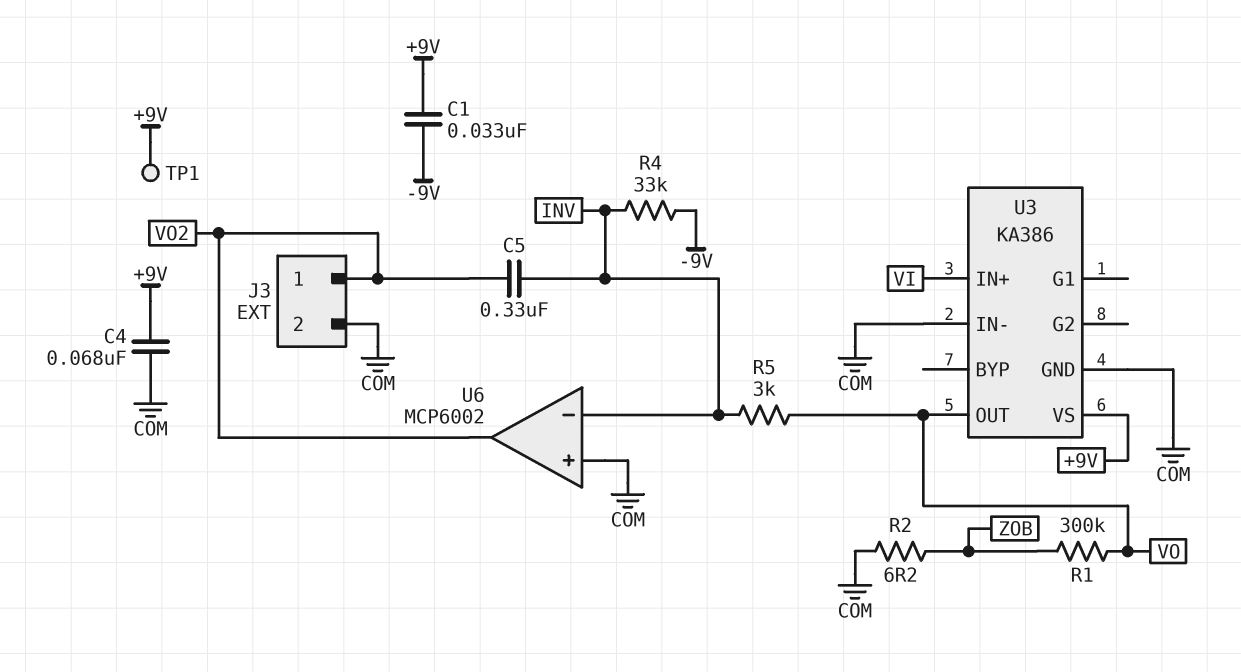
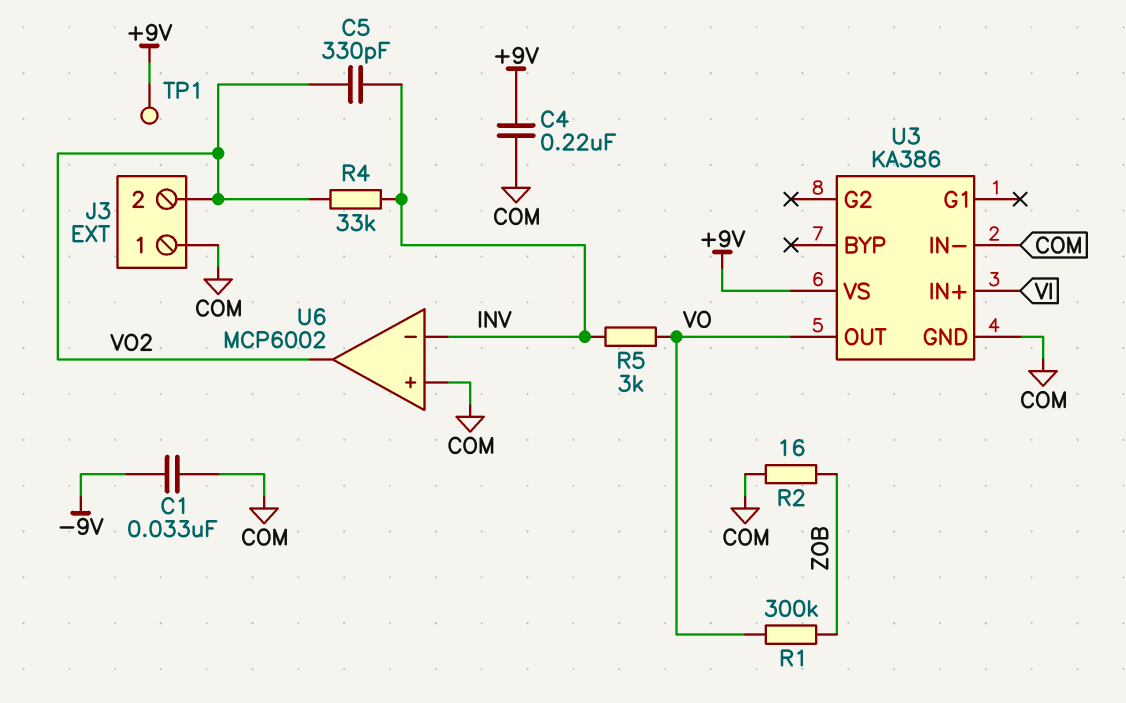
C1: 33nF (+9V, -9V) -> 33nF (-9V, COM)
C4: 68nF (+9V, COM) -> 220nF (+9V, COM)
C5: 330nF (INV, VO2) -> 330pF (INV, VO2)
J3 pin 1: VO2 -> COM
J3 pin 2: COM -> VO2
R2: 6.2 (COM, ZOB) -> 16 (COM, ZOB)
R4: 33k (-9V, INV) -> 33k (INV, VO2)

